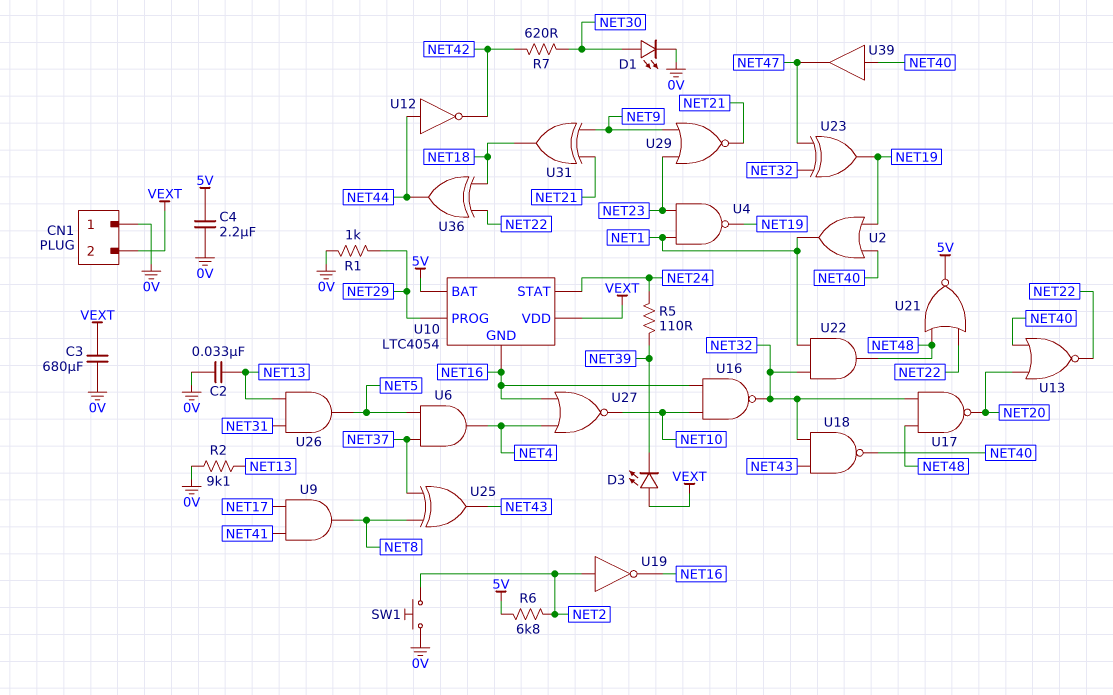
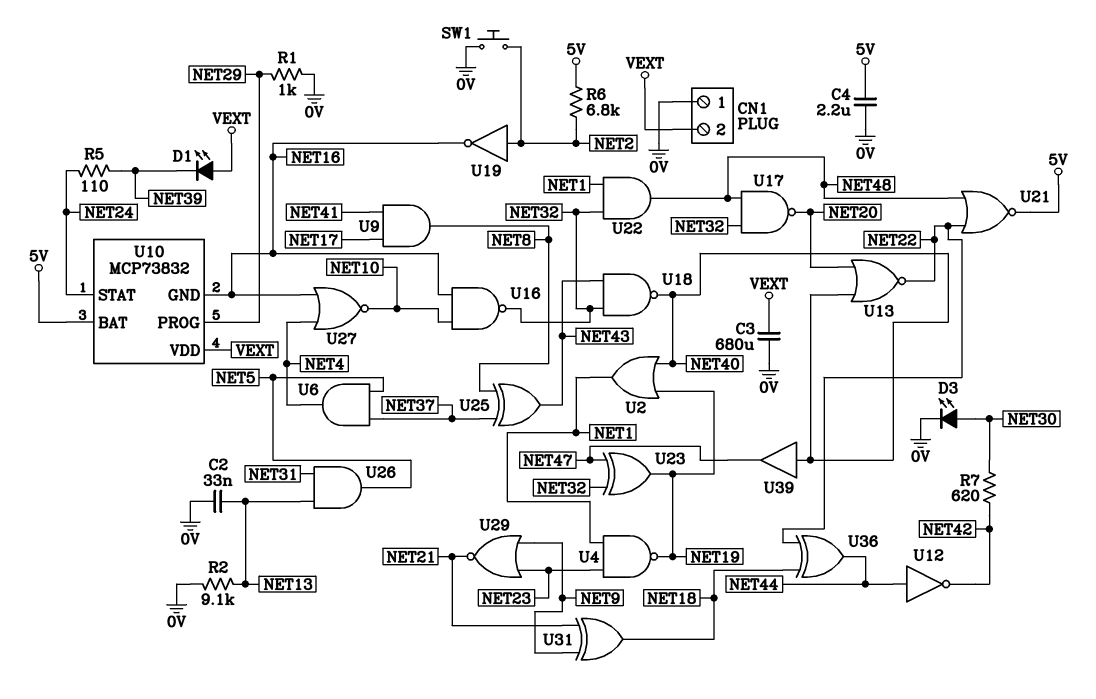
D1: LED (A NET30, K 0V) -> LED (A VEXT, K NET39)
D3: LED (A VEXT, K NET39) -> LED (A NET30, K 0V)
U10: LTC4054 -> MCP73832

